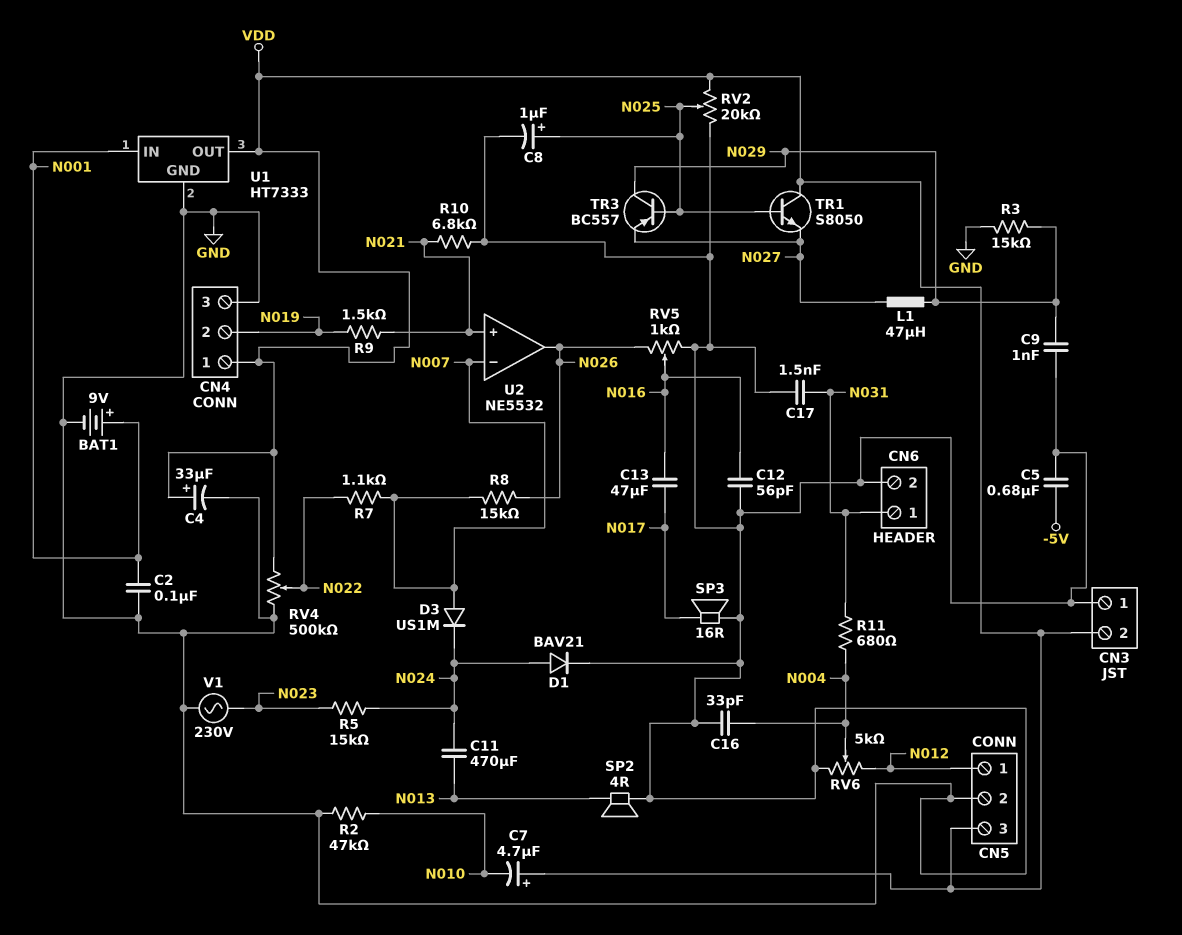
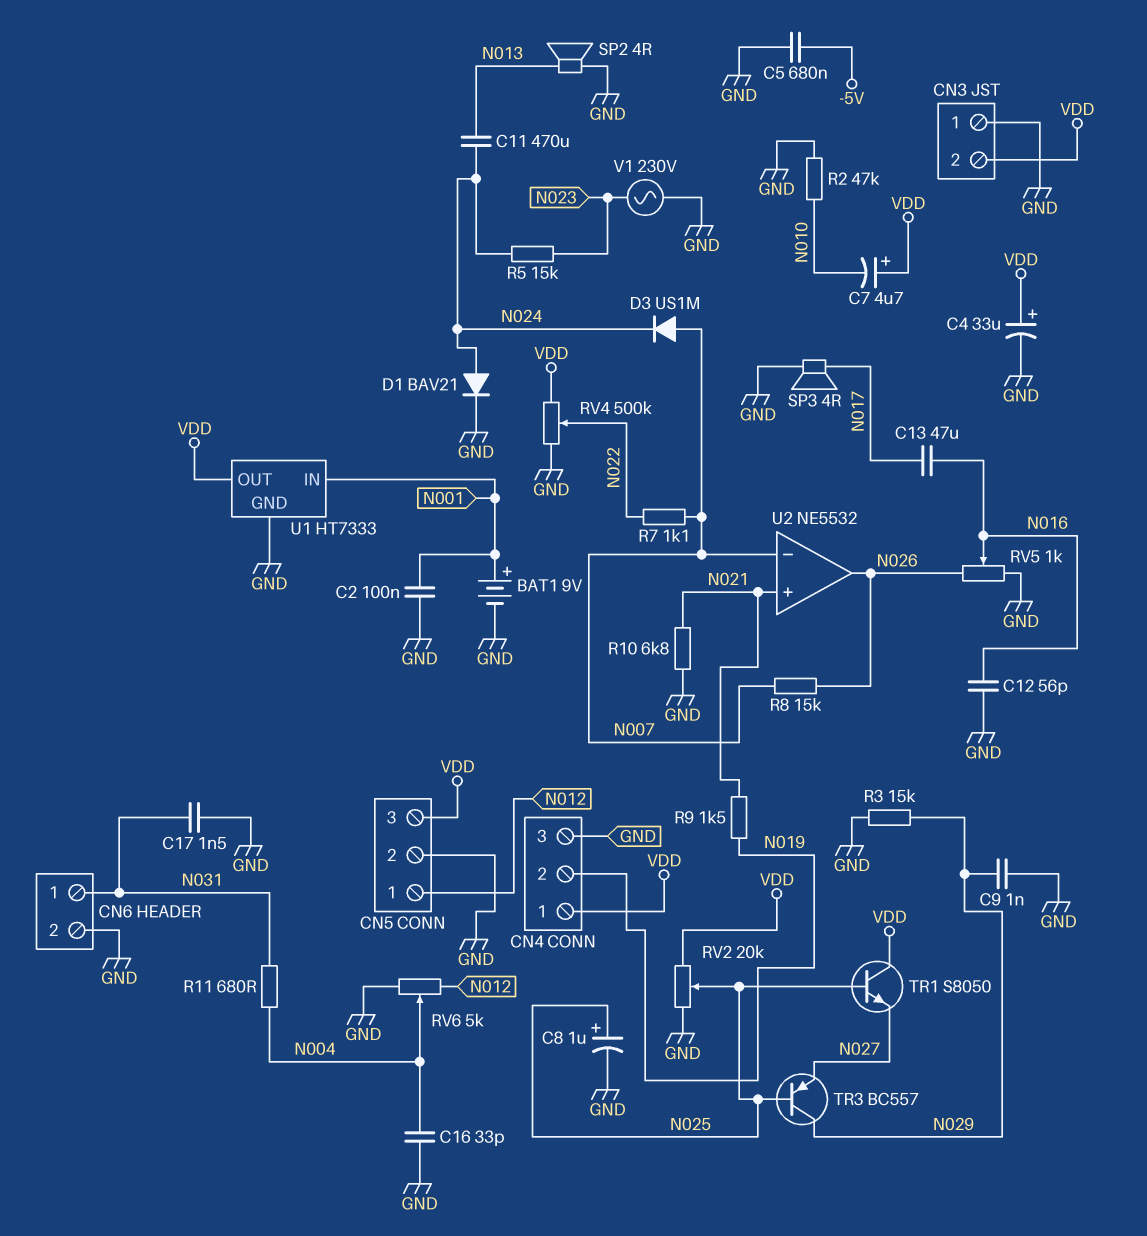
L1: 47uH (N027, N029) -> none
SP3: speaker 16R (GND, N017) -> speaker 4R (GND, N017)

